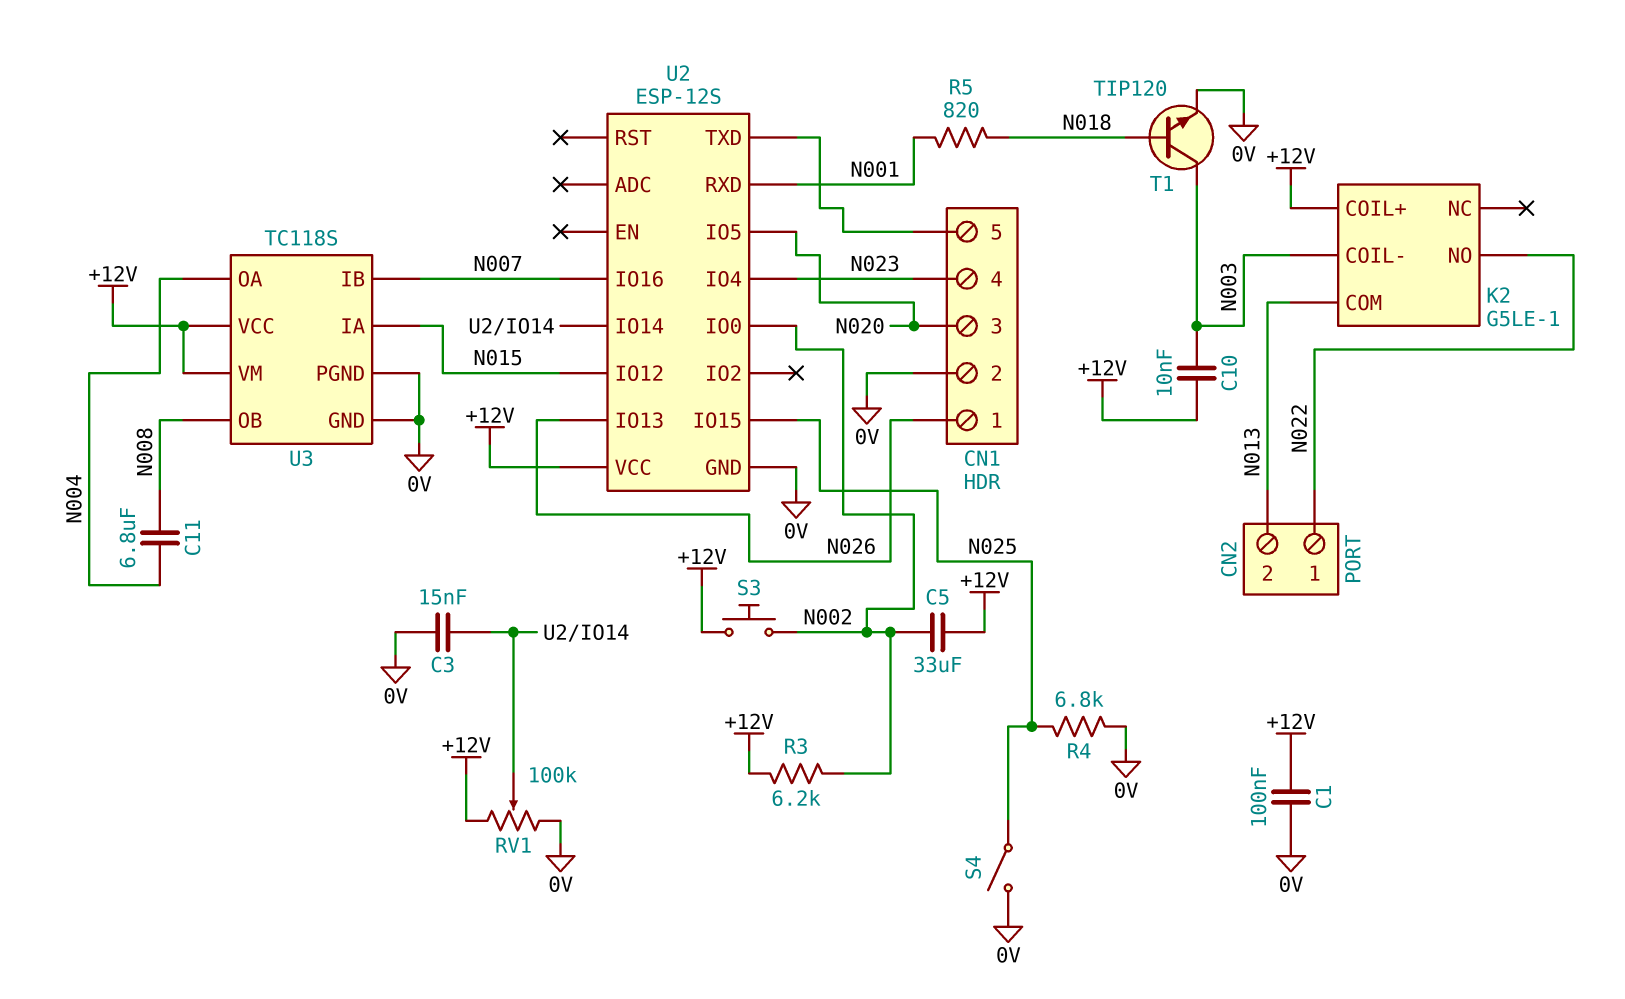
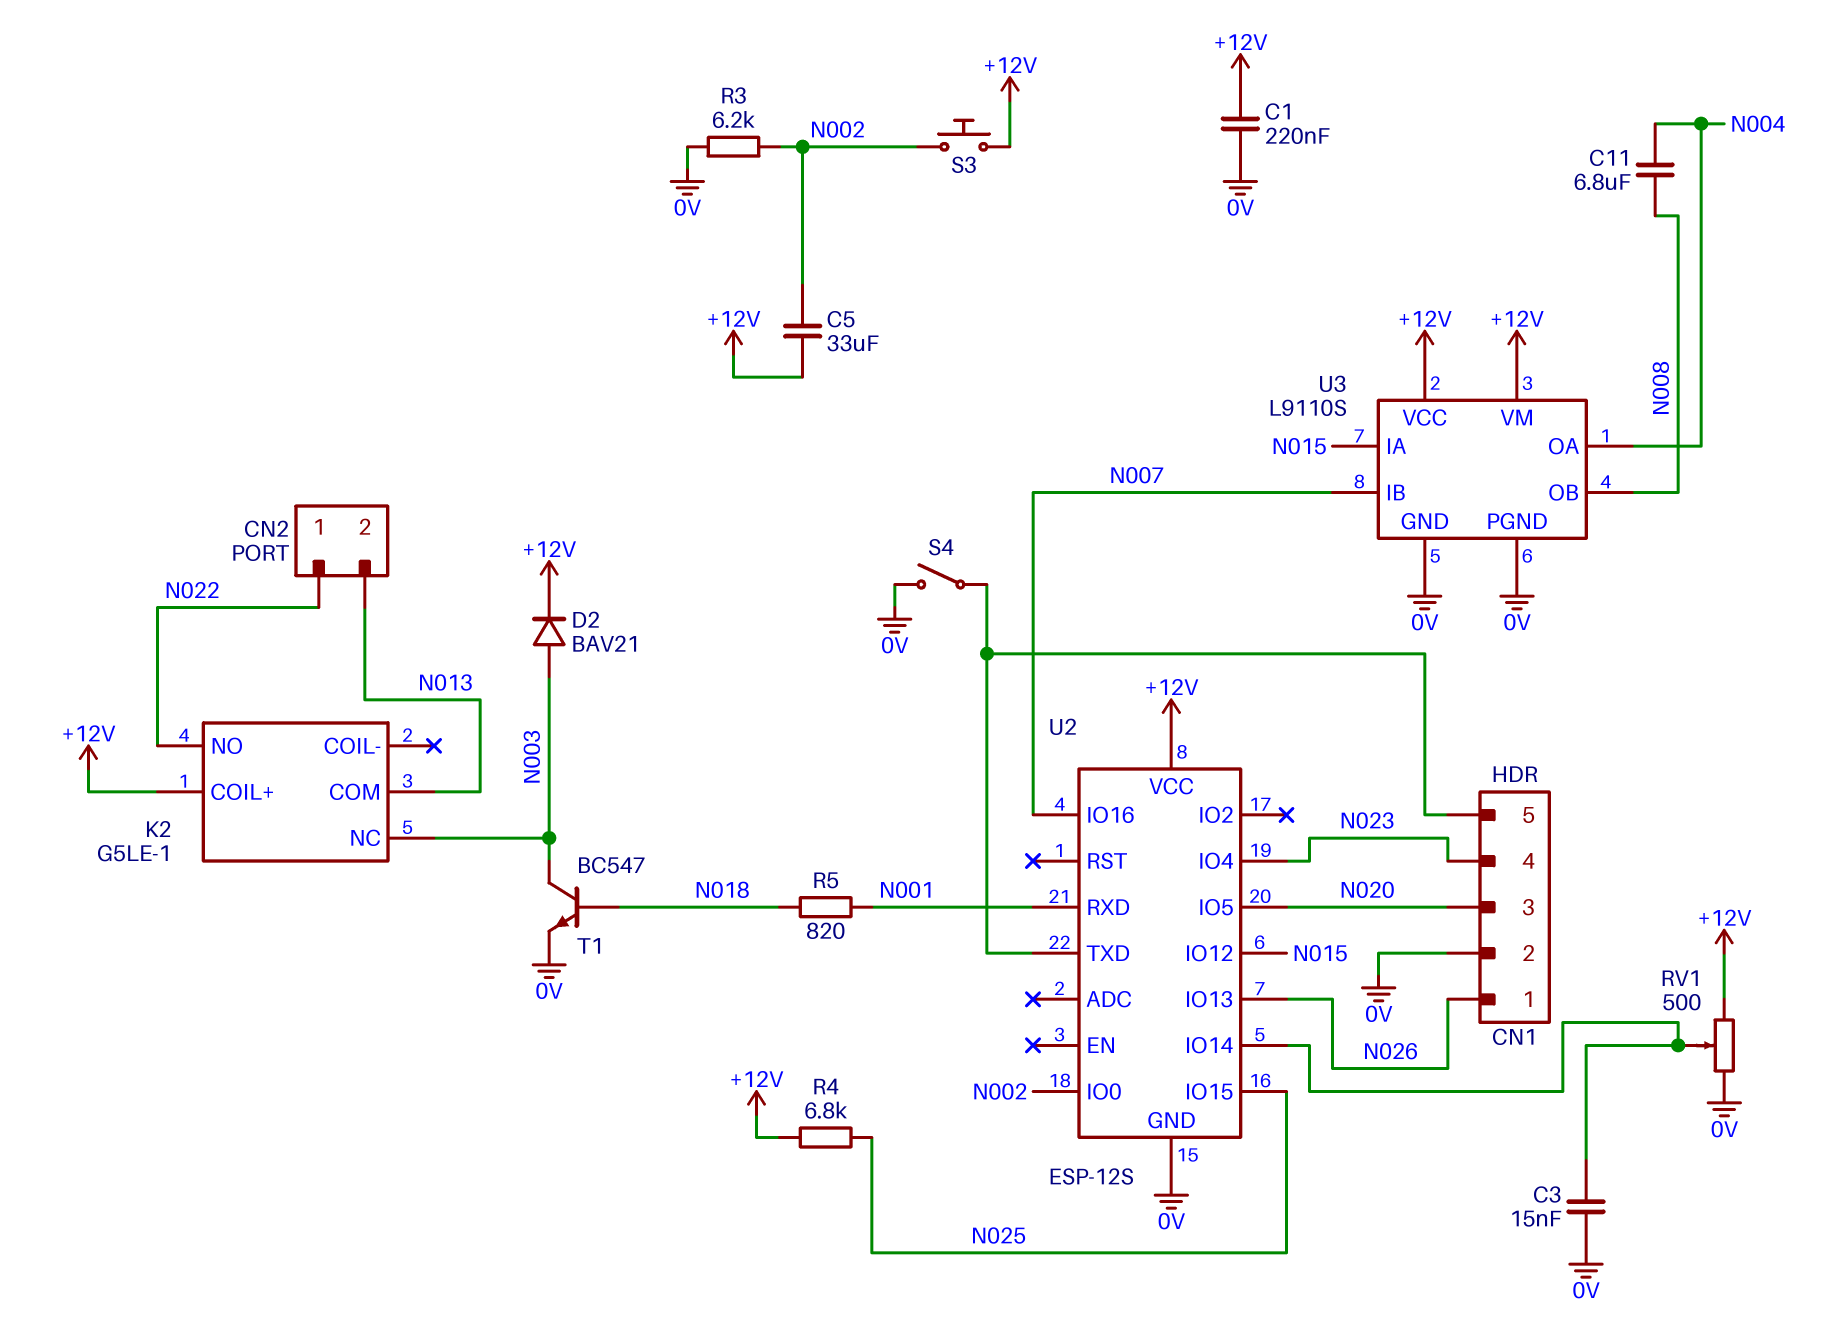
C1: 100nF (+12V, 0V) -> 220nF (+12V, 0V)
C10: 10nF (+12V, N003) -> none
D2: none -> diode BAV21 (A N003, K +12V)
K2 pin COIL-: N003 -> none
K2 pin NC: none -> N003
R3: 6.2k (+12V, N002) -> 6.2k (0V, N002)
R4: 6.8k (0V, N025) -> 6.8k (+12V, N025)
RV1: 100k (+12V, 0V, wiper U2/IO14) -> 500 (+12V, 0V, wiper U2/IO14)
S4: switch (0V, N025) -> switch (0V, CN1/5)
T1: NPN TIP120 (B N018, C N003, E 0V) -> NPN BC547 (B N018, C N003, E 0V)
U3: TC118S -> L9110S

